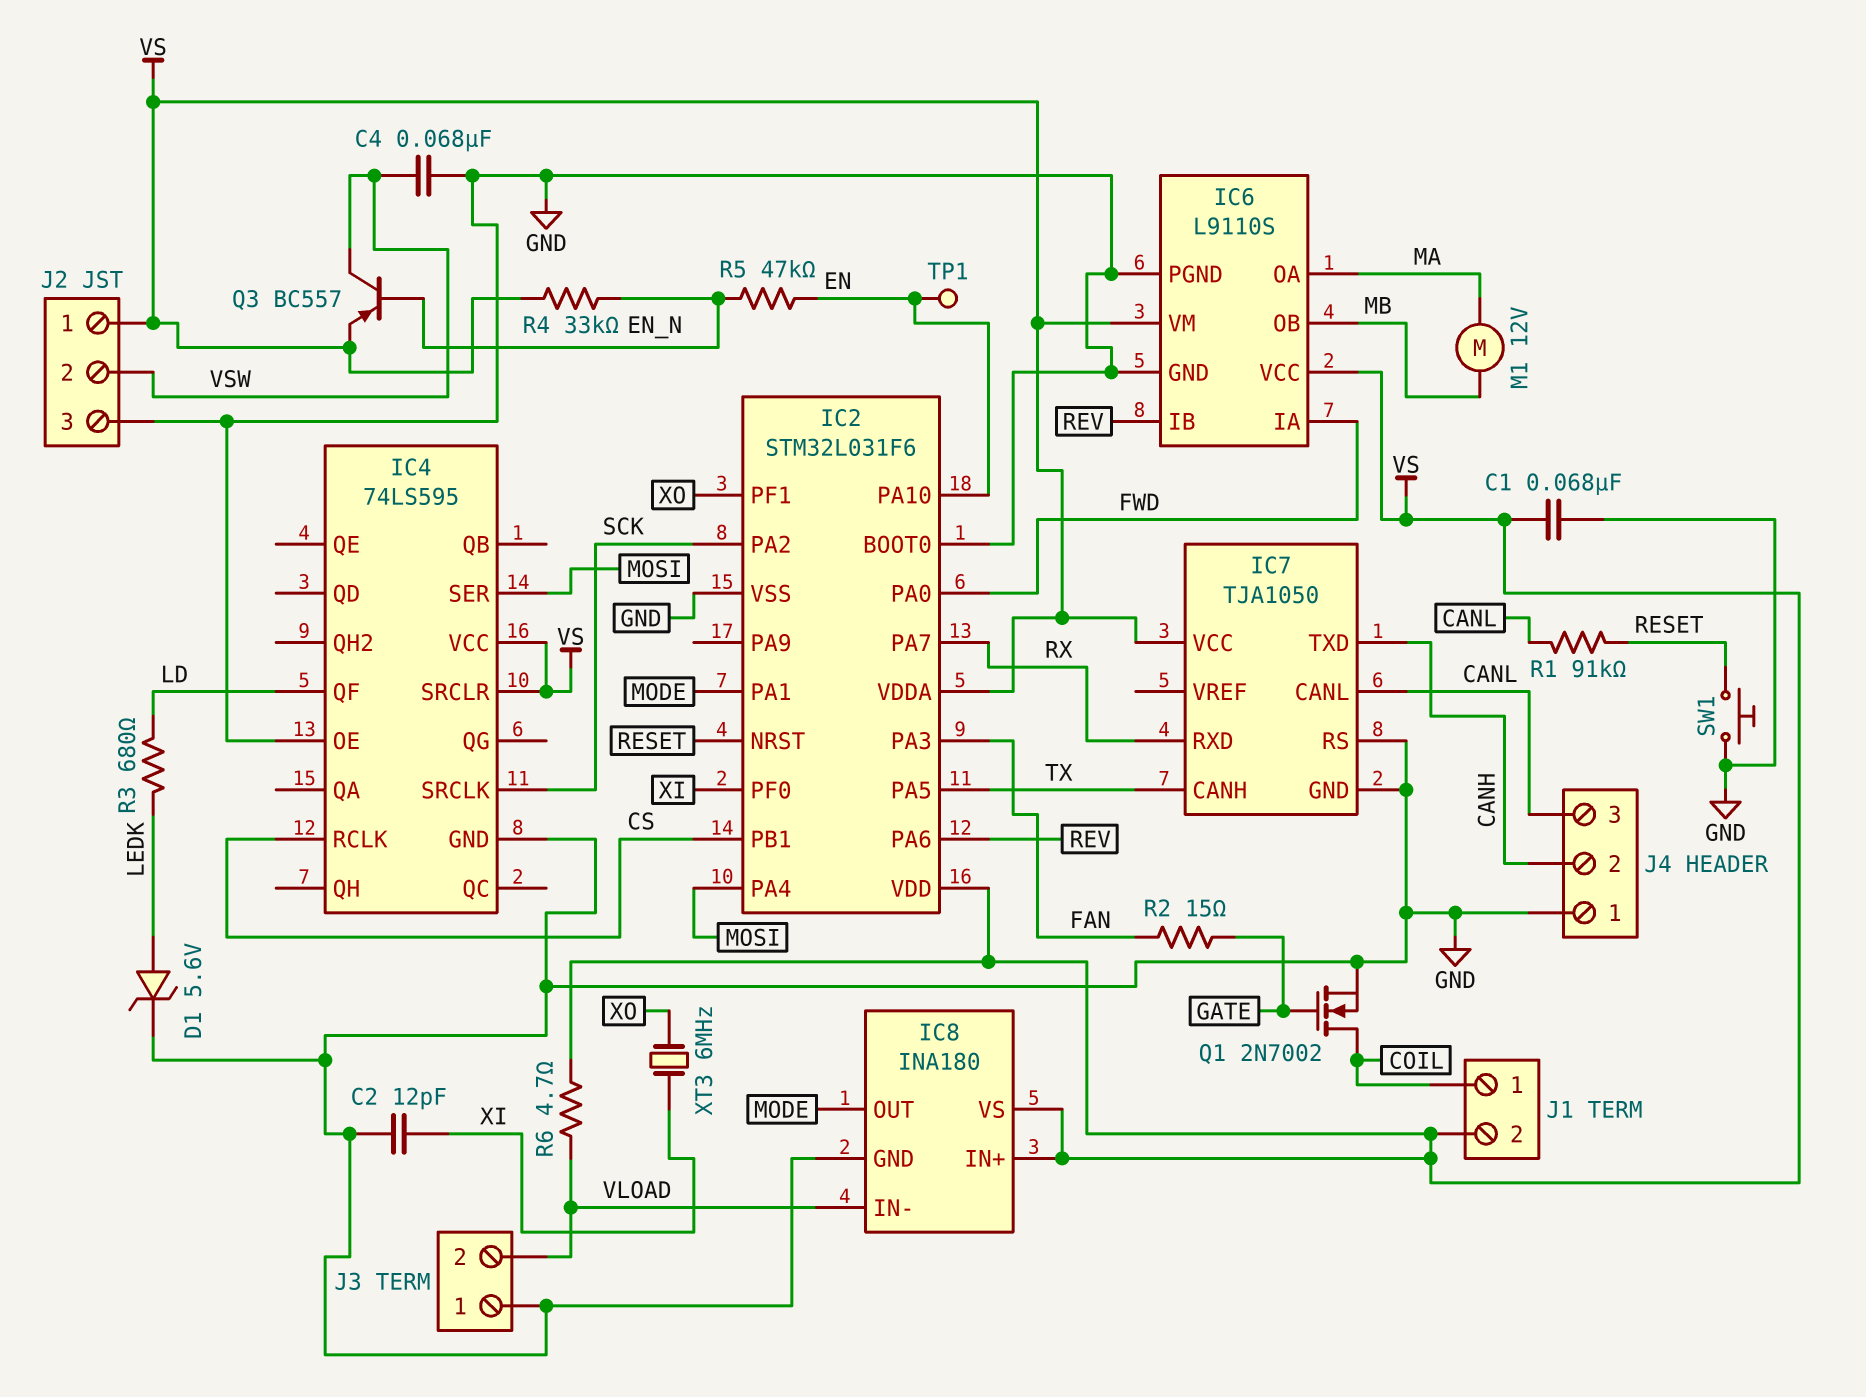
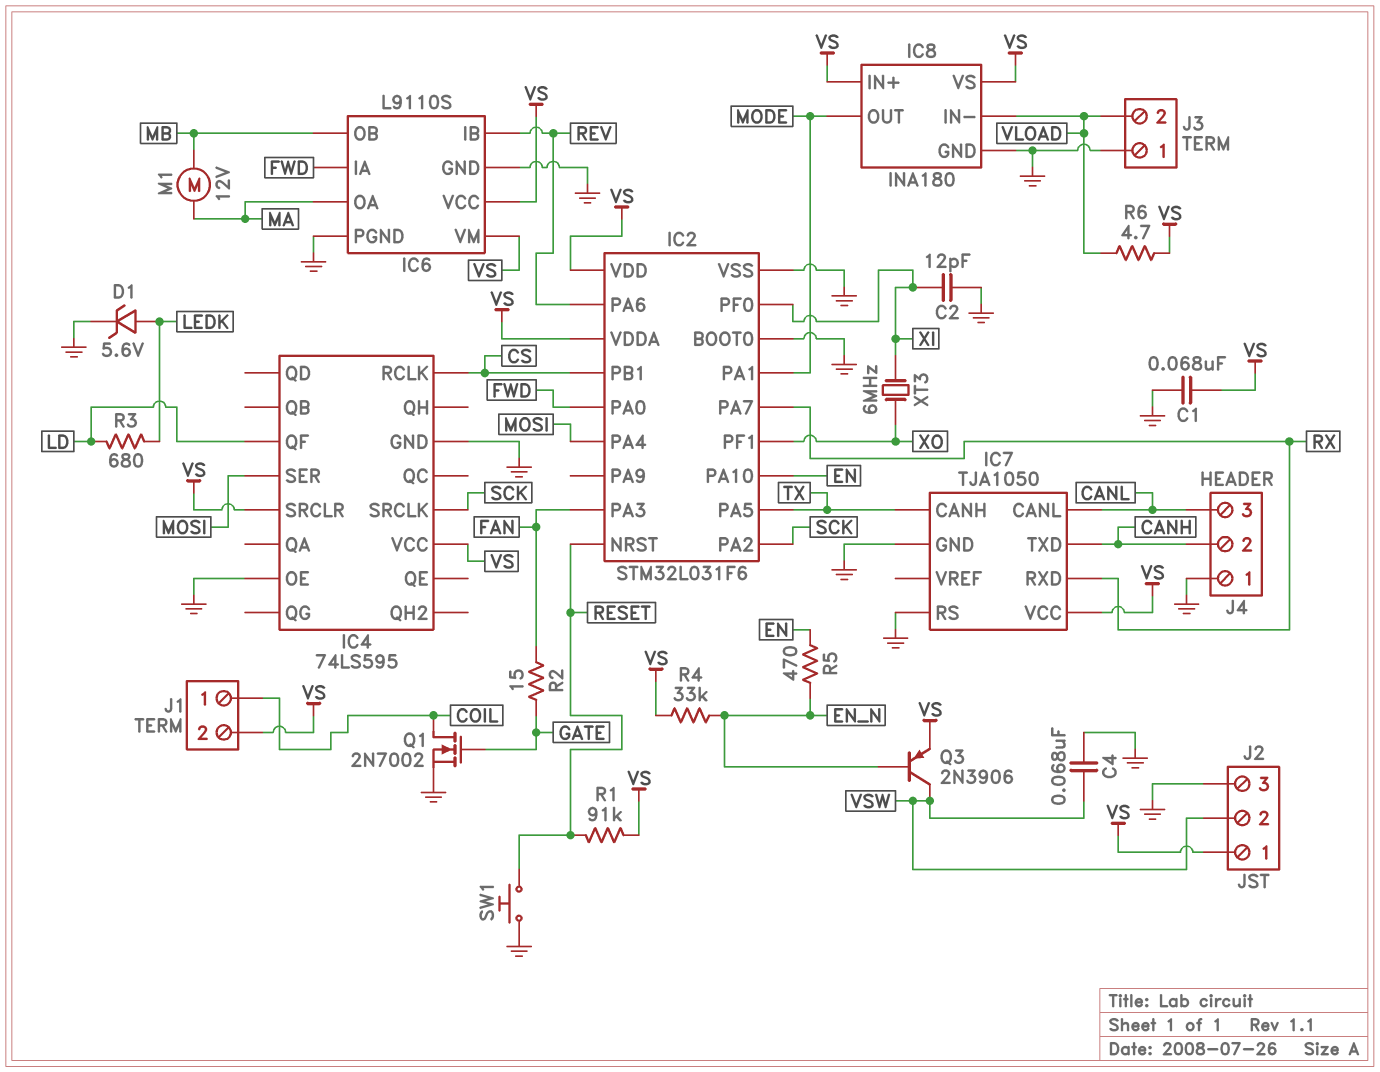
Q3: PNP BC557 (B EN_N, C VSW, E VS) -> PNP 2N3906 (B EN_N, C VSW, E VS)
R1: 91k (CANL, RESET) -> 91k (RESET, VS)
R5: 47k (EN, EN_N) -> 470 (EN, EN_N)
TP1: test point (EN) -> none

